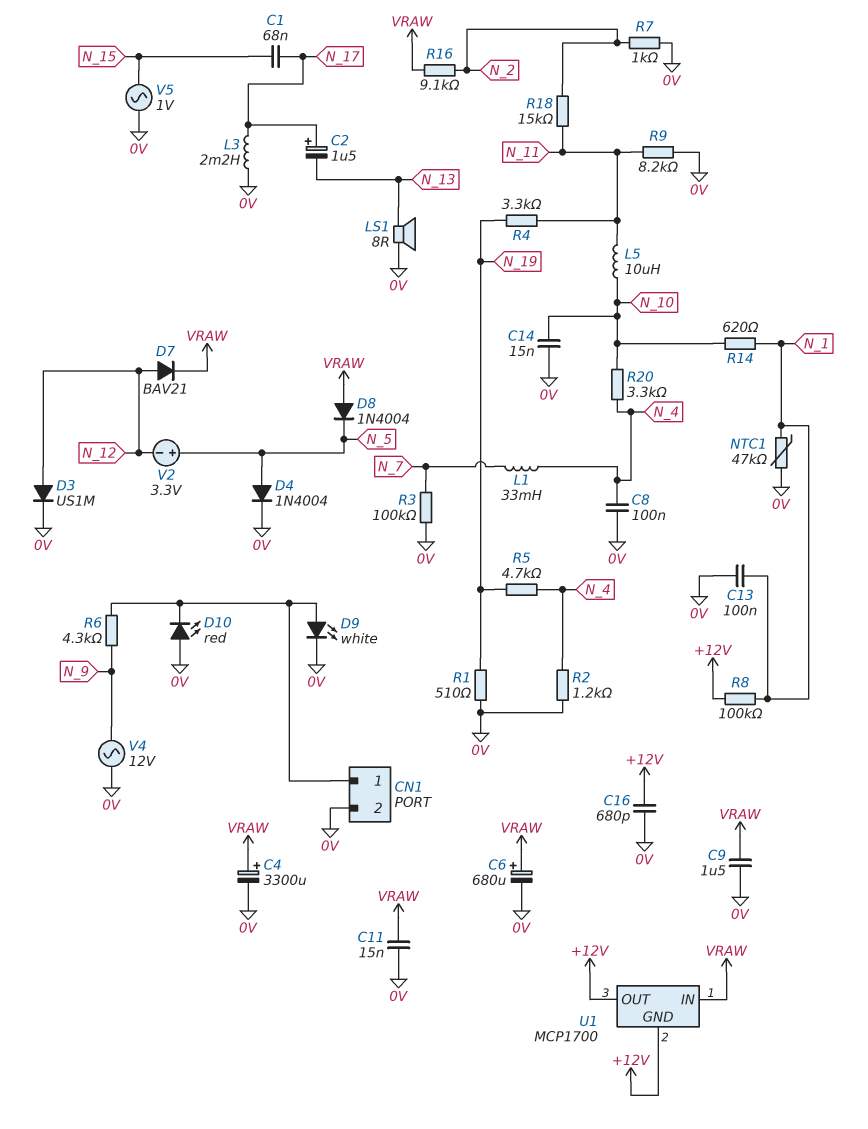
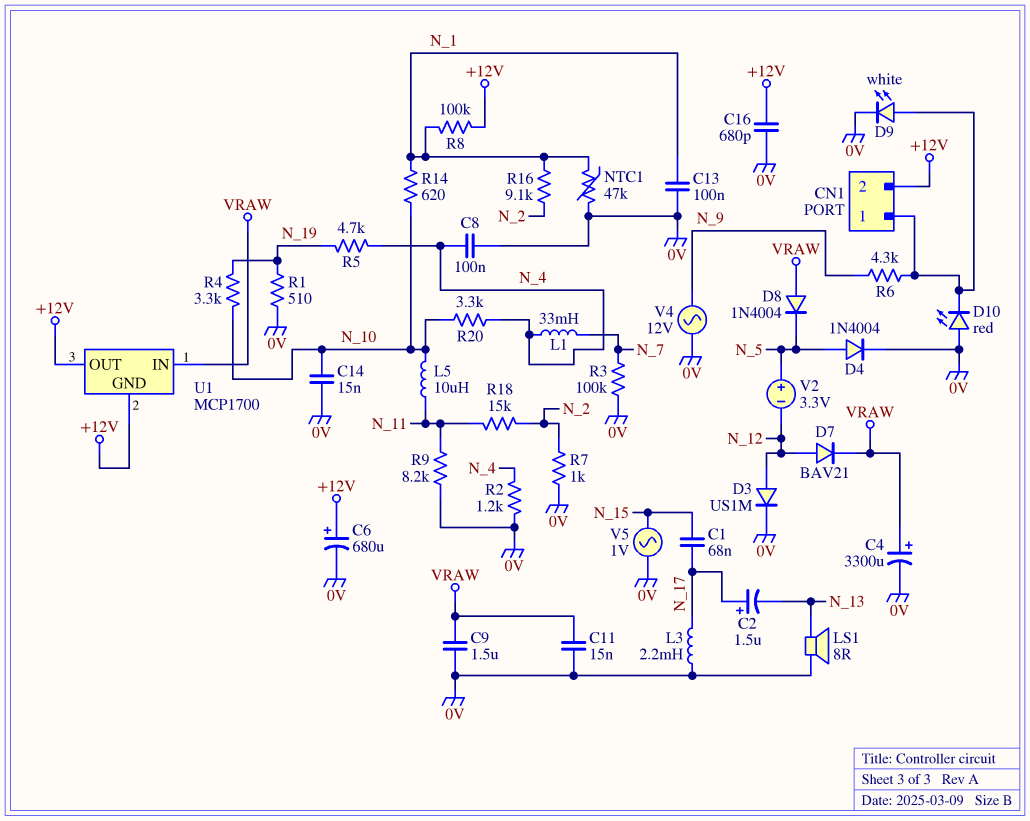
C6: 680uF (plus VRAW, minus 0V) -> 680uF (plus +12V, minus 0V)
CN1 pin 2: 0V -> +12V
R4: 3.3k (N_11, N_19) -> 3.3k (N_10, N_19)
R16: 9.1k (N_2, VRAW) -> 9.1k (N_1, N_2)

